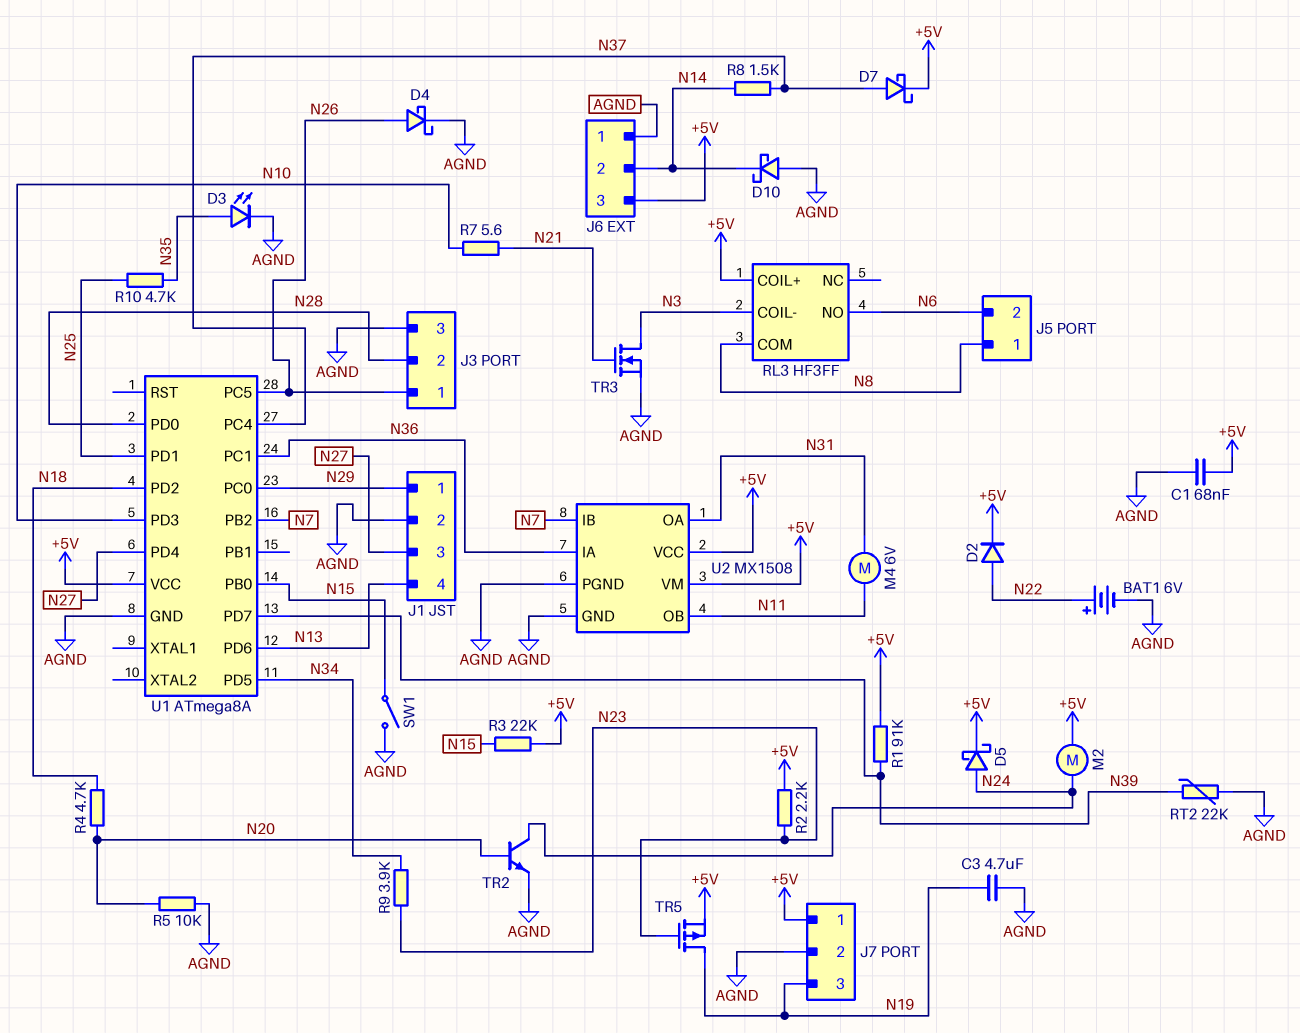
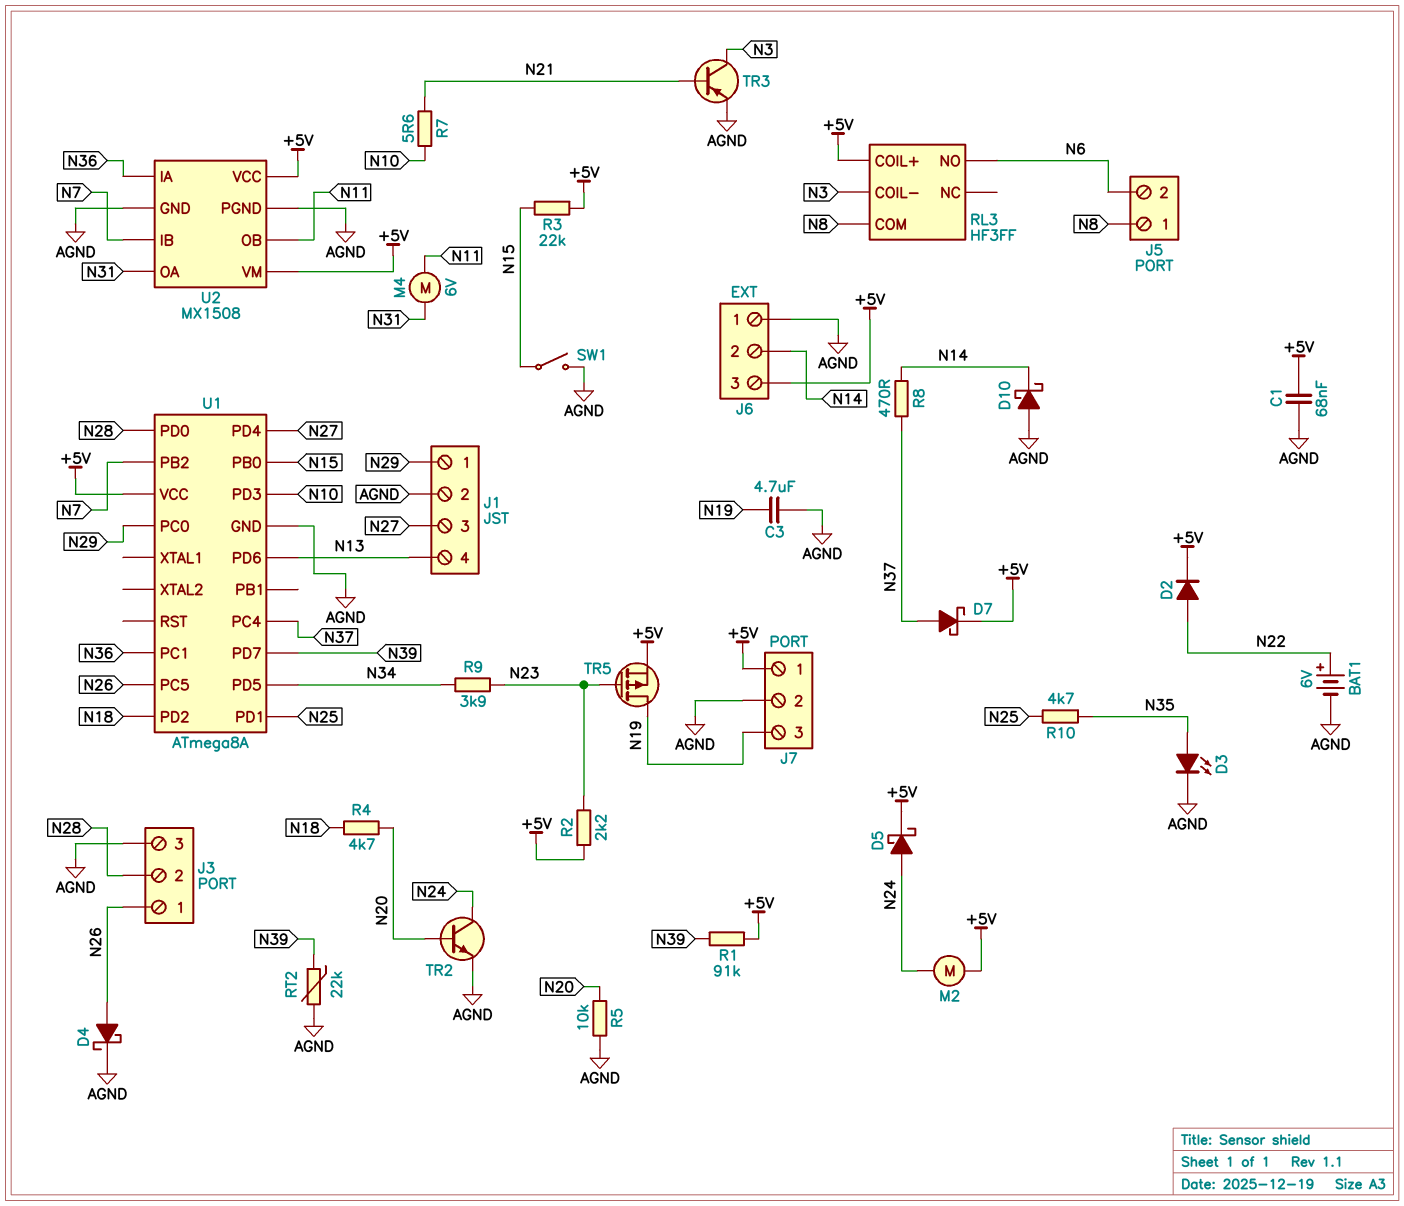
R8: 1.5k (N14, N37) -> 470 (N14, N37)
TR3: NMOS (G N21, D N3, S AGND) -> PNP (B N21, C N3, E AGND)

